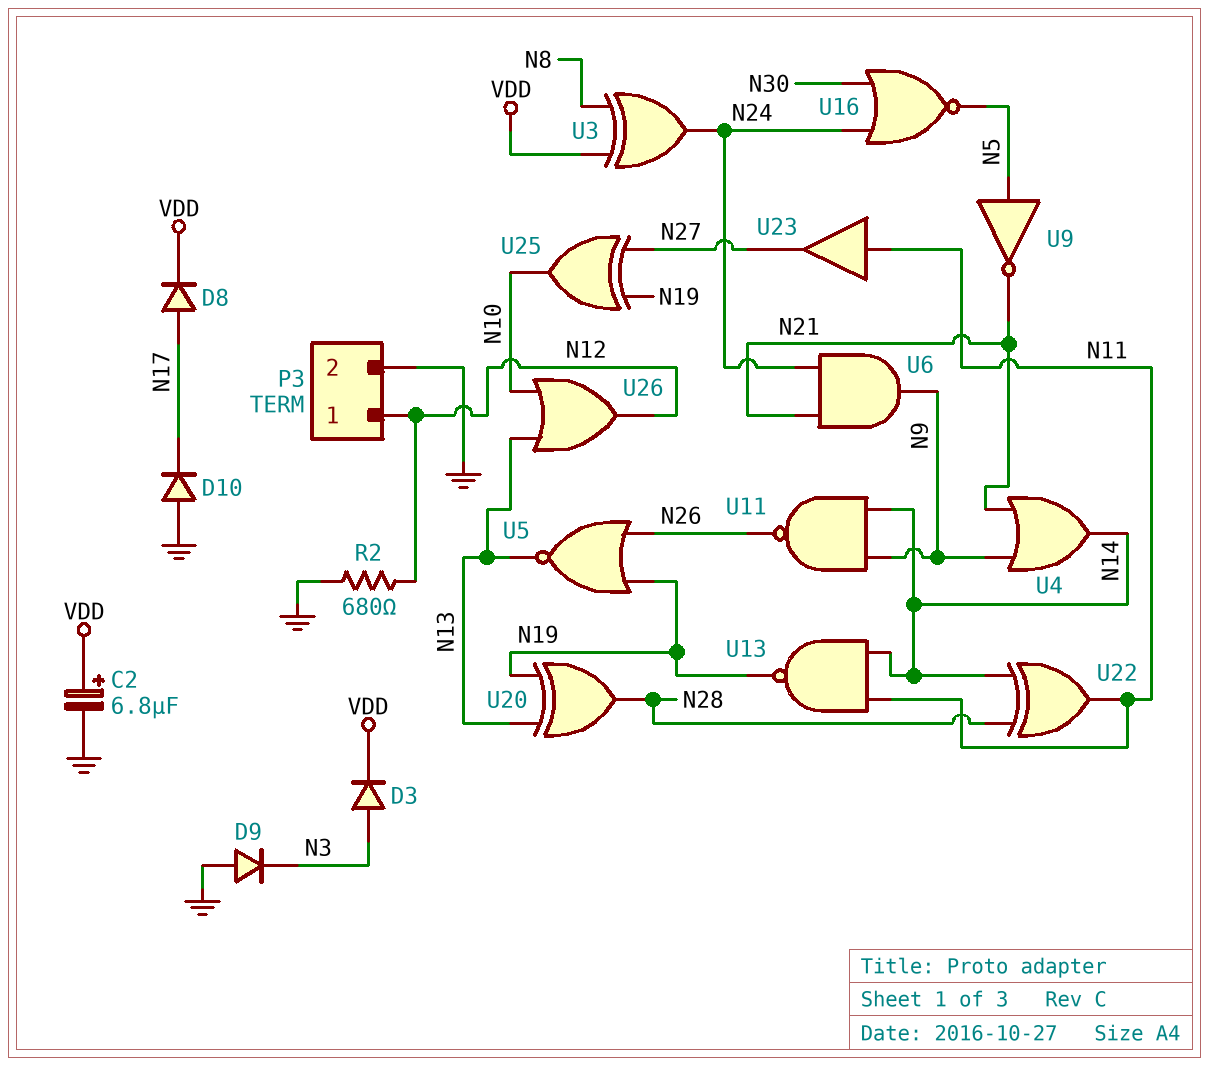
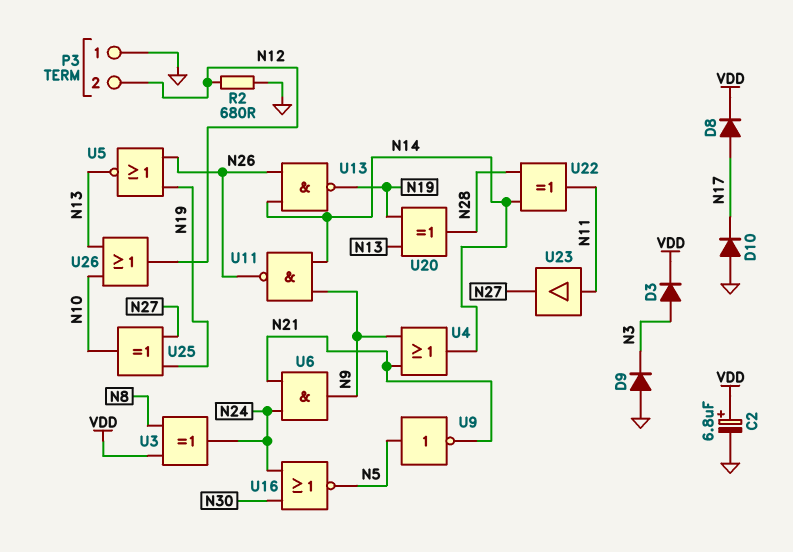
P3 pin 1: N12 -> GND
P3 pin 2: GND -> N12
U13: NAND (in N11, in N14, out N19) -> NAND (in N14, in N26, out N19)

